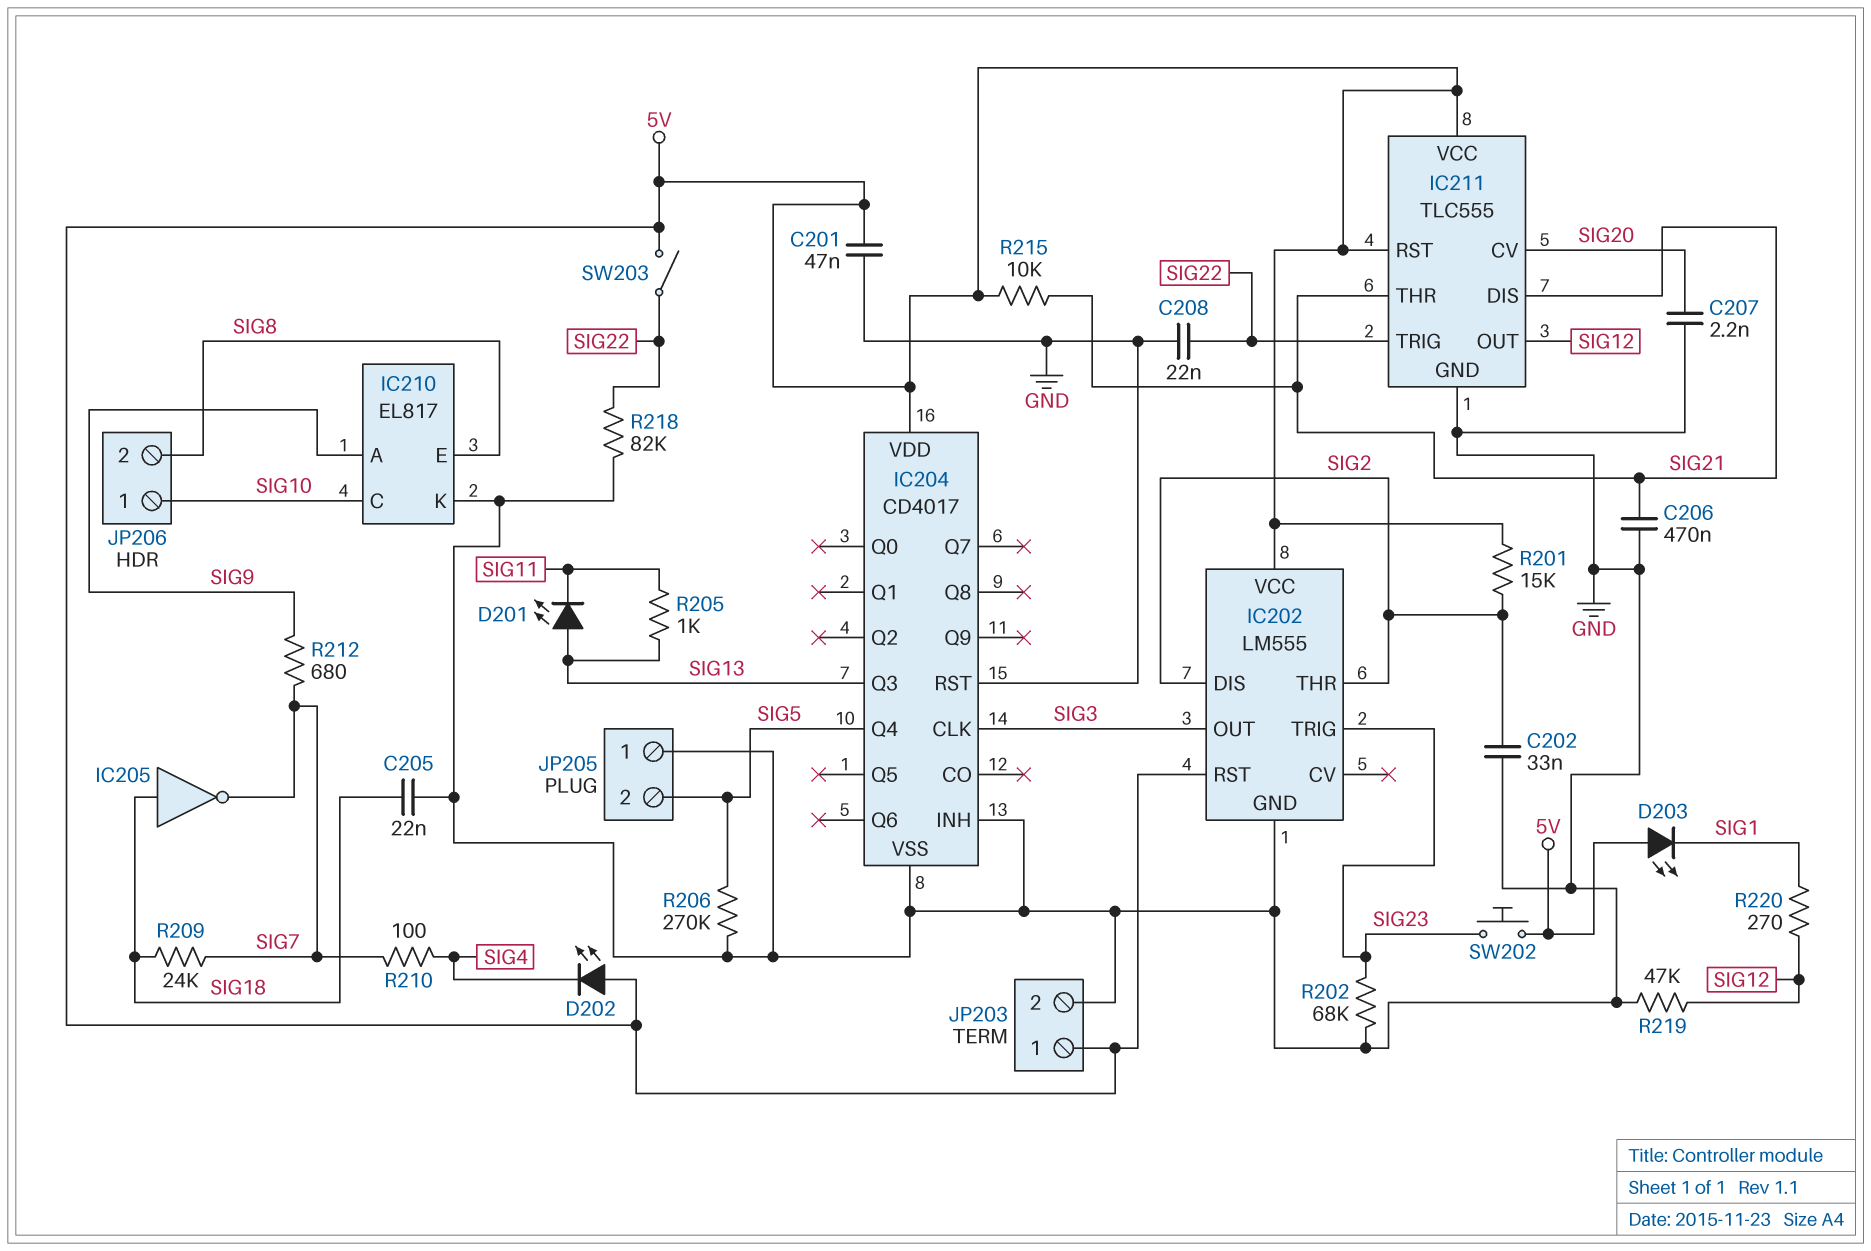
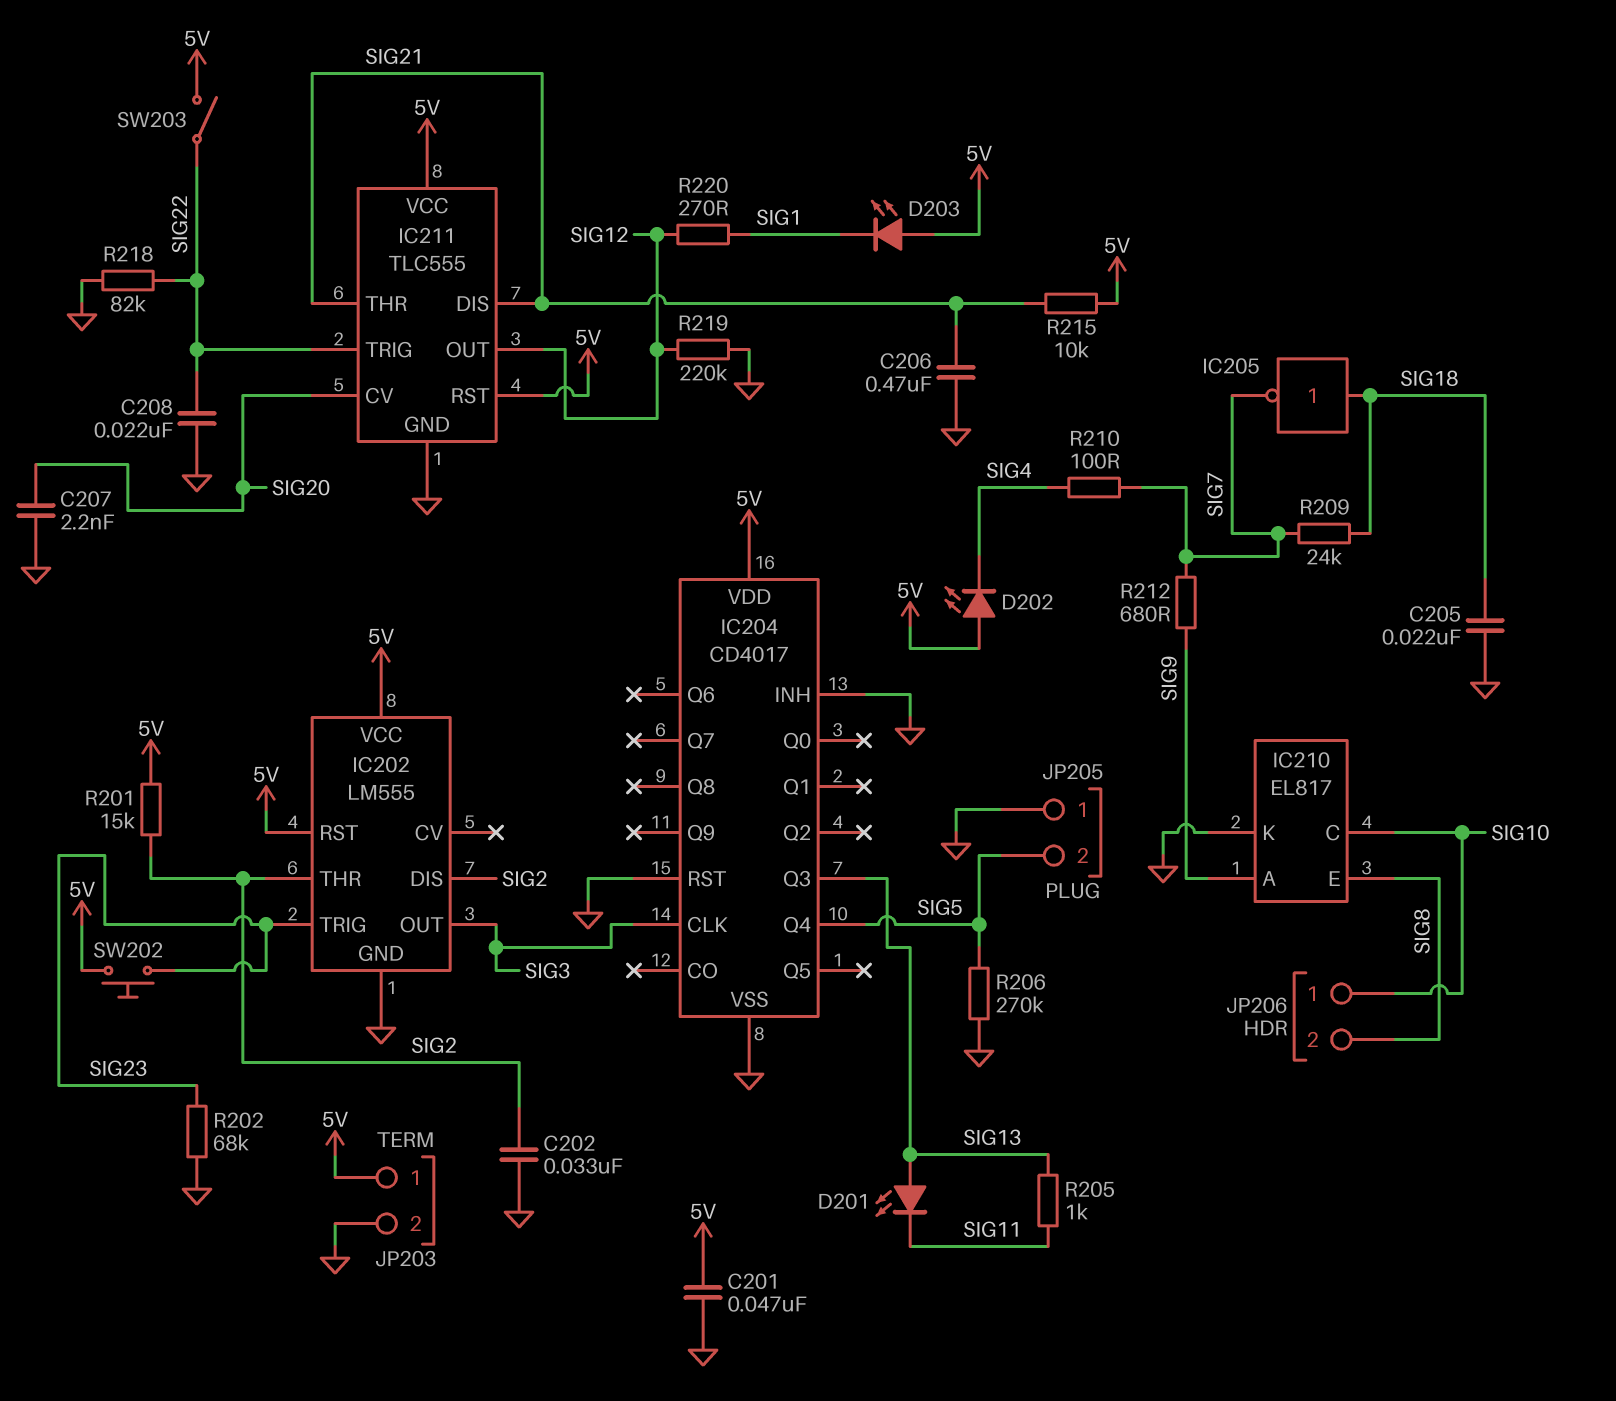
R219: 47k (GND, SIG12) -> 220k (GND, SIG12)

